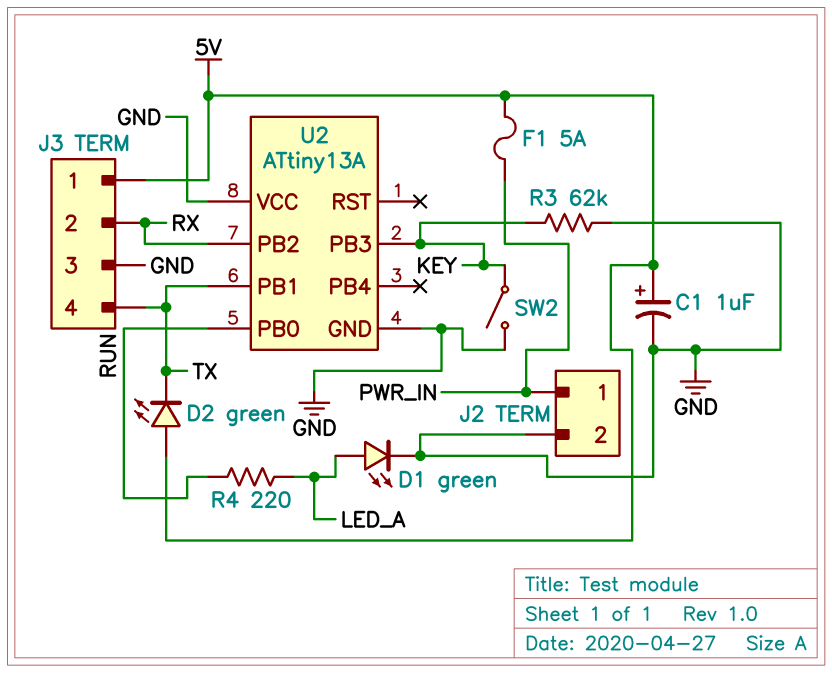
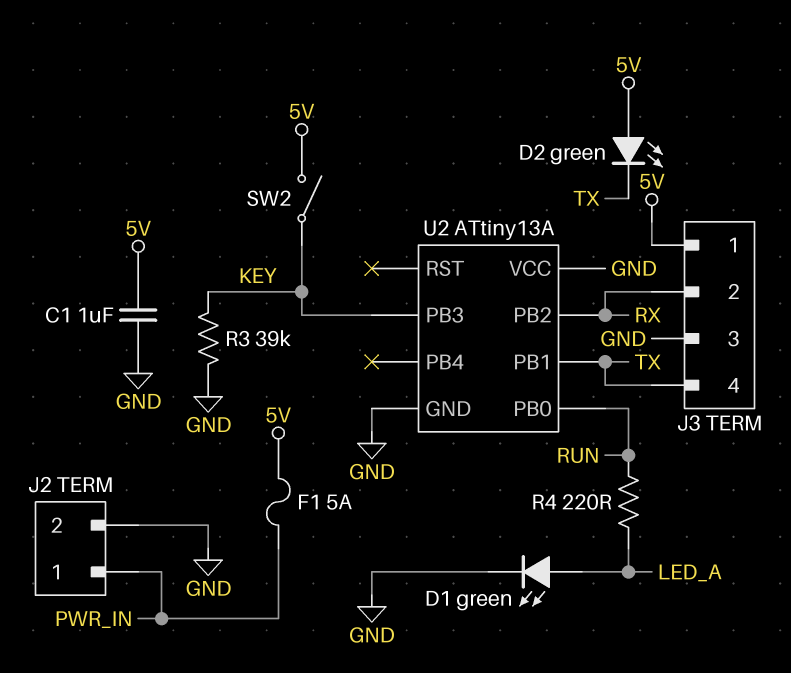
C1: 1uF (plus 5V, minus GND) -> 1uF (5V, GND)
R3: 62k (GND, KEY) -> 39k (GND, KEY)
SW2: switch (GND, KEY) -> switch (5V, KEY)

